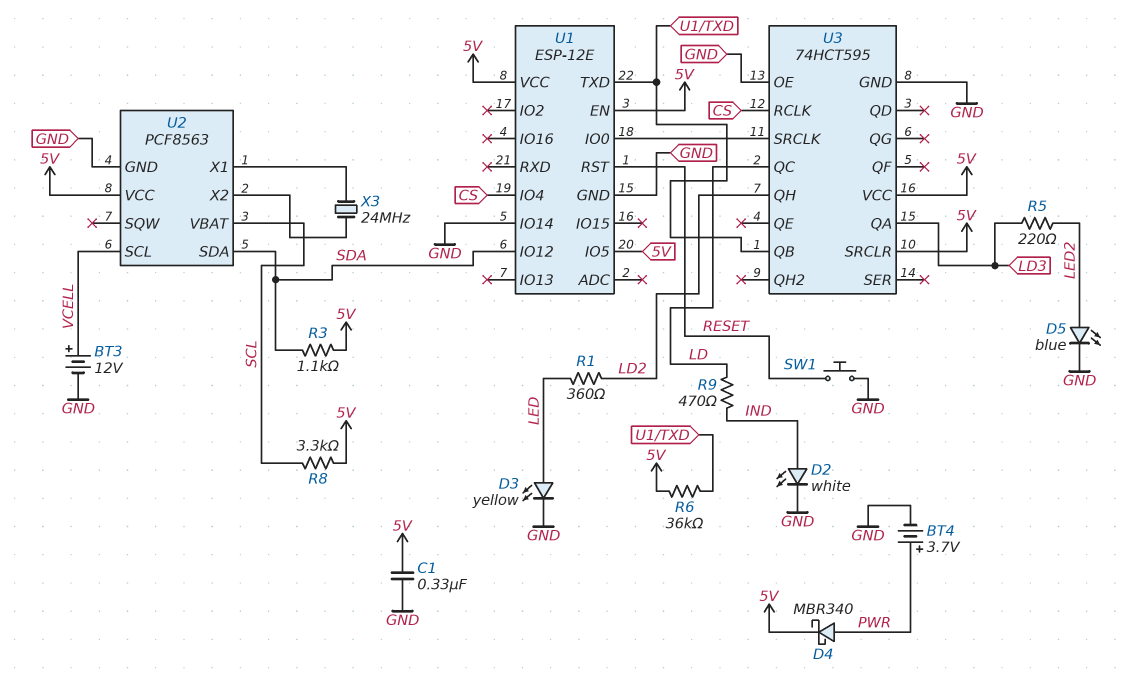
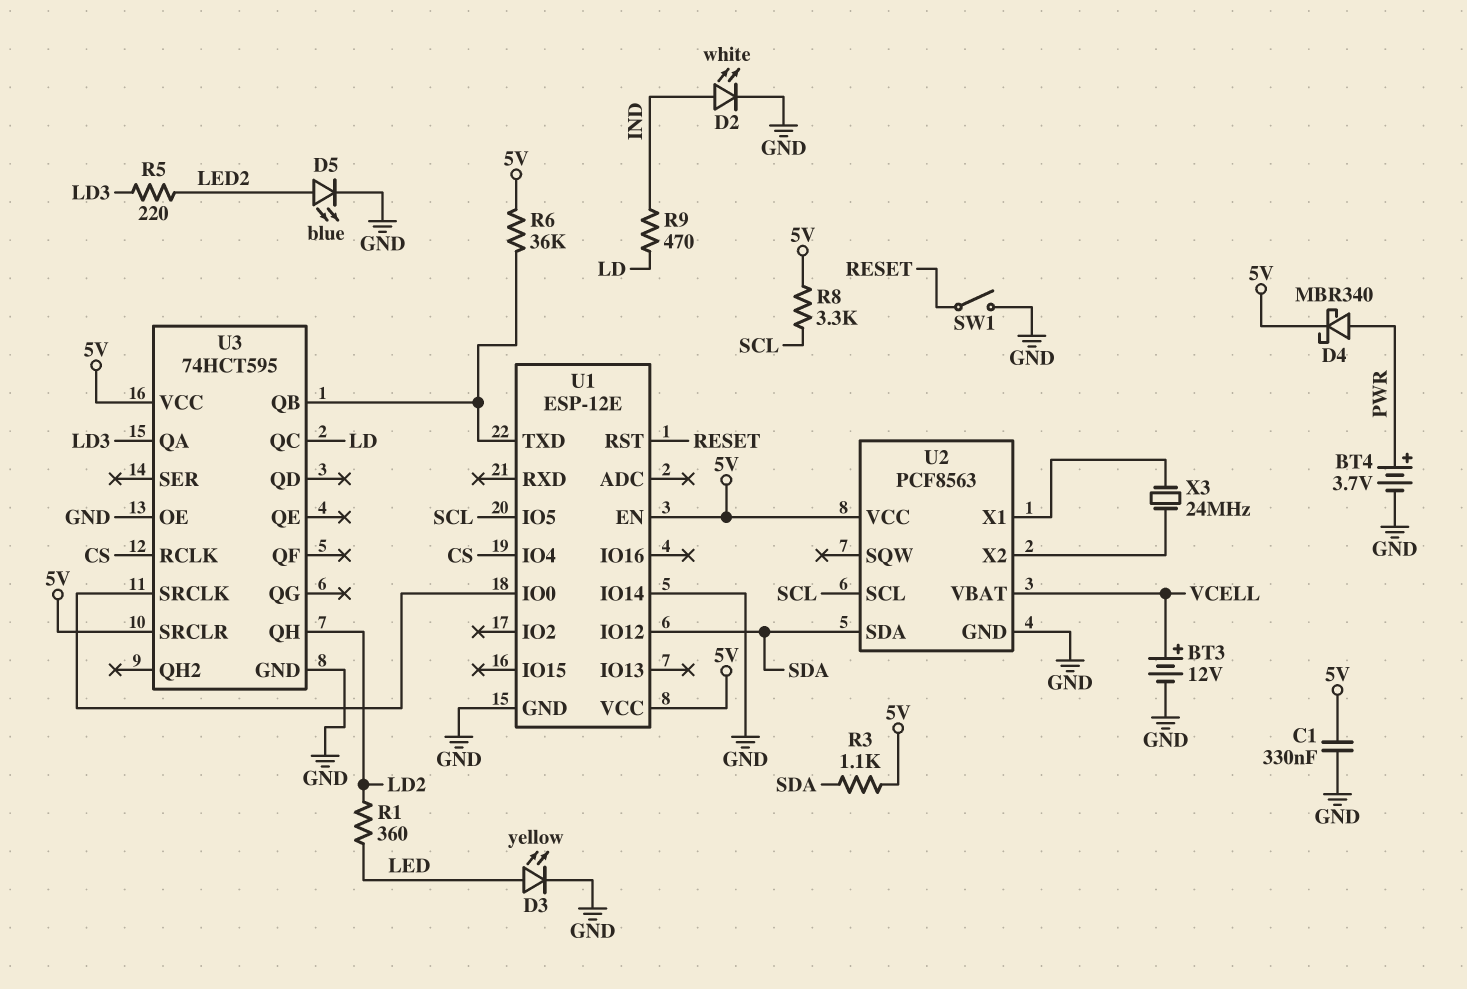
SW1: button (GND, RESET) -> switch (GND, RESET)
U1 pin IO5: 5V -> SCL
U2 pin SCL: VCELL -> SCL
U2 pin VBAT: SCL -> VCELL

